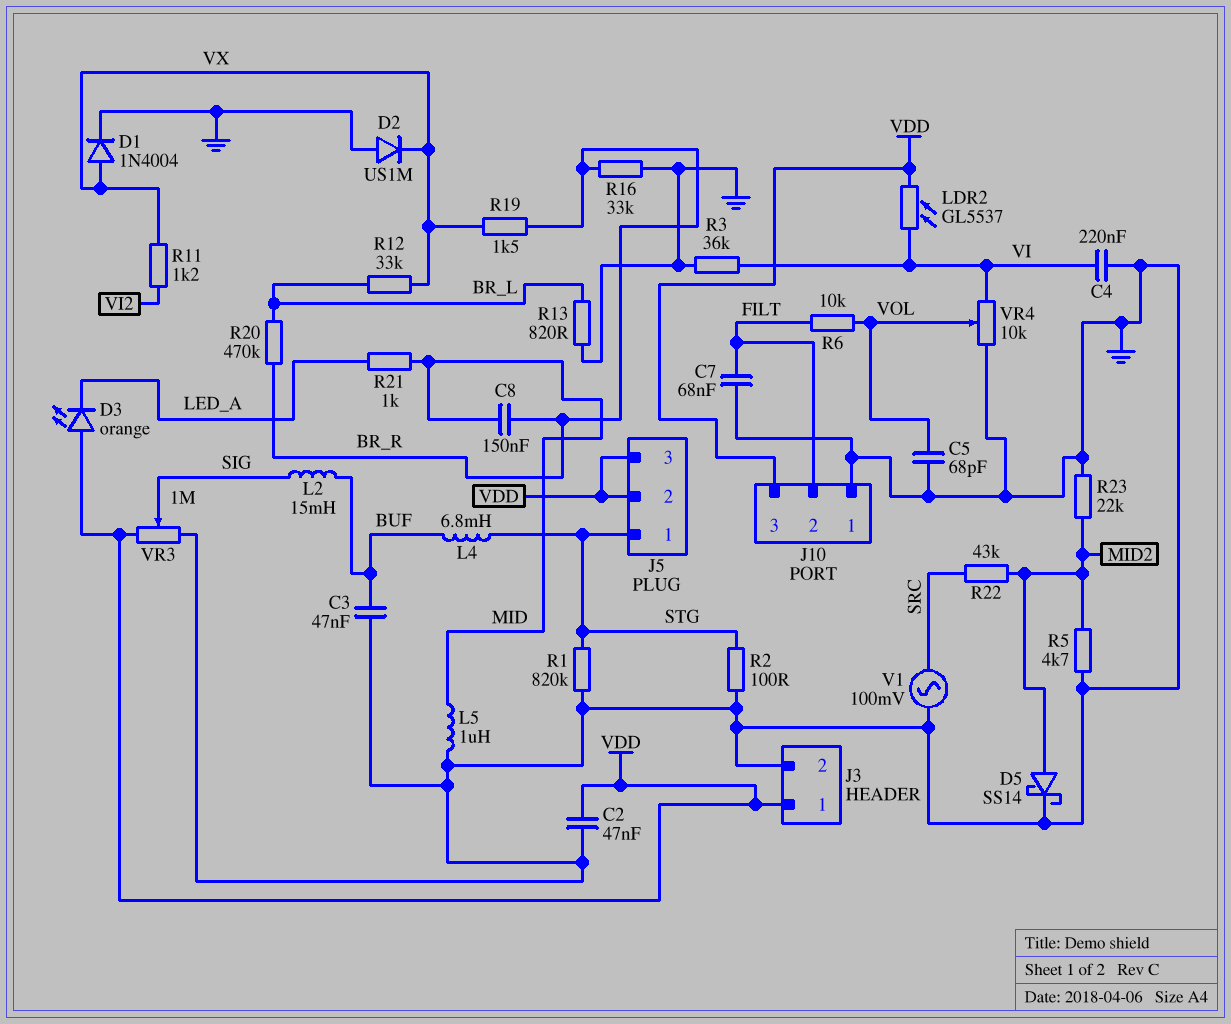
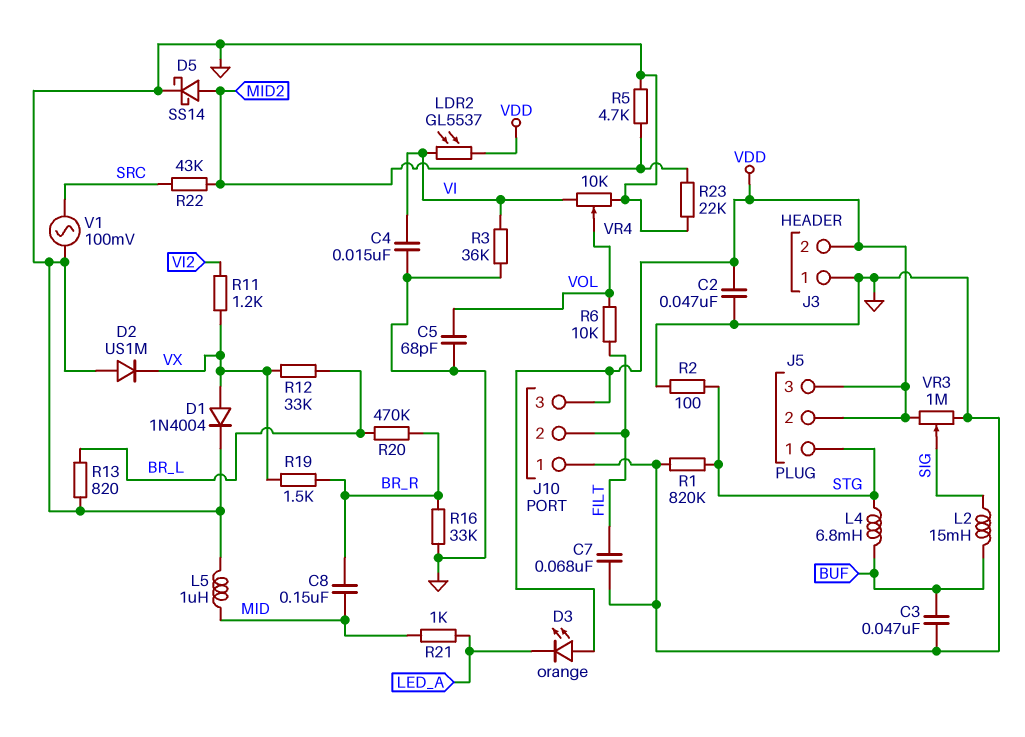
C4: 220nF (GND, VI) -> 15nF (GND, VI)
J3 pin 1: VDD -> GND
J3 pin 2: GND -> VDD

